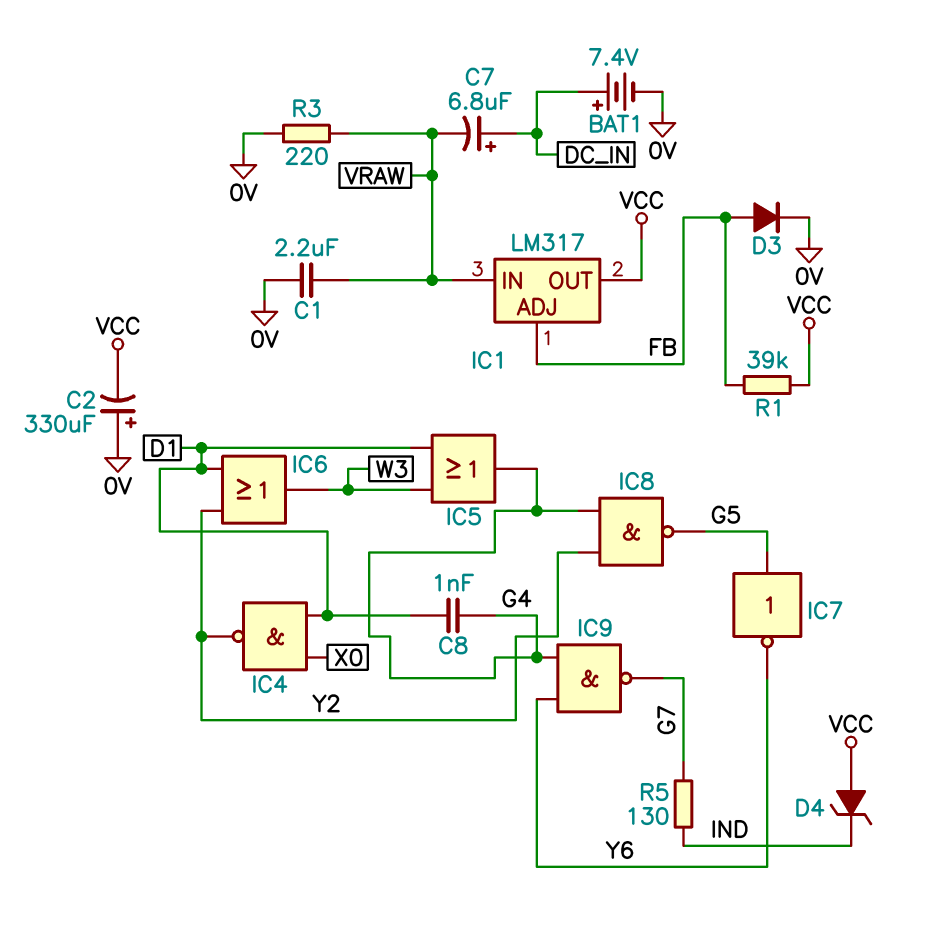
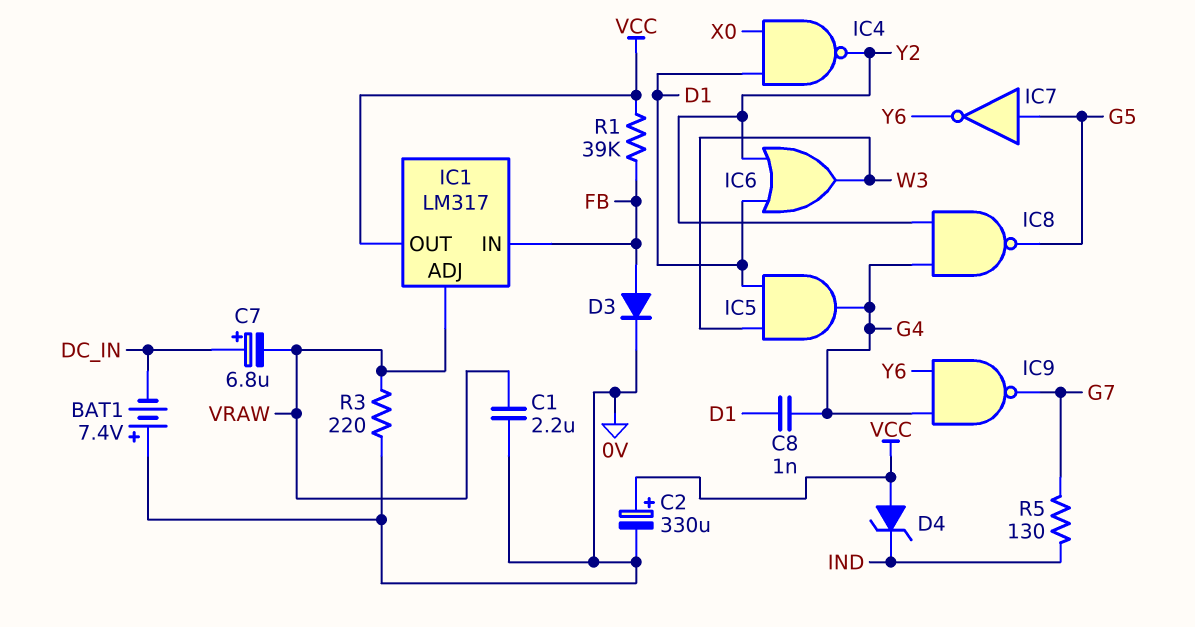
BAT1: 7.4V (plus DC_IN, minus 0V) -> 7.4V (plus 0V, minus DC_IN)
C2: 330uF (plus 0V, minus VCC) -> 330uF (plus VCC, minus 0V)
IC1 pin ADJ: FB -> VRAW
IC1 pin IN: VRAW -> FB
IC5: OR (in D1, in W3, out G4) -> AND (in D1, in W3, out G4)

